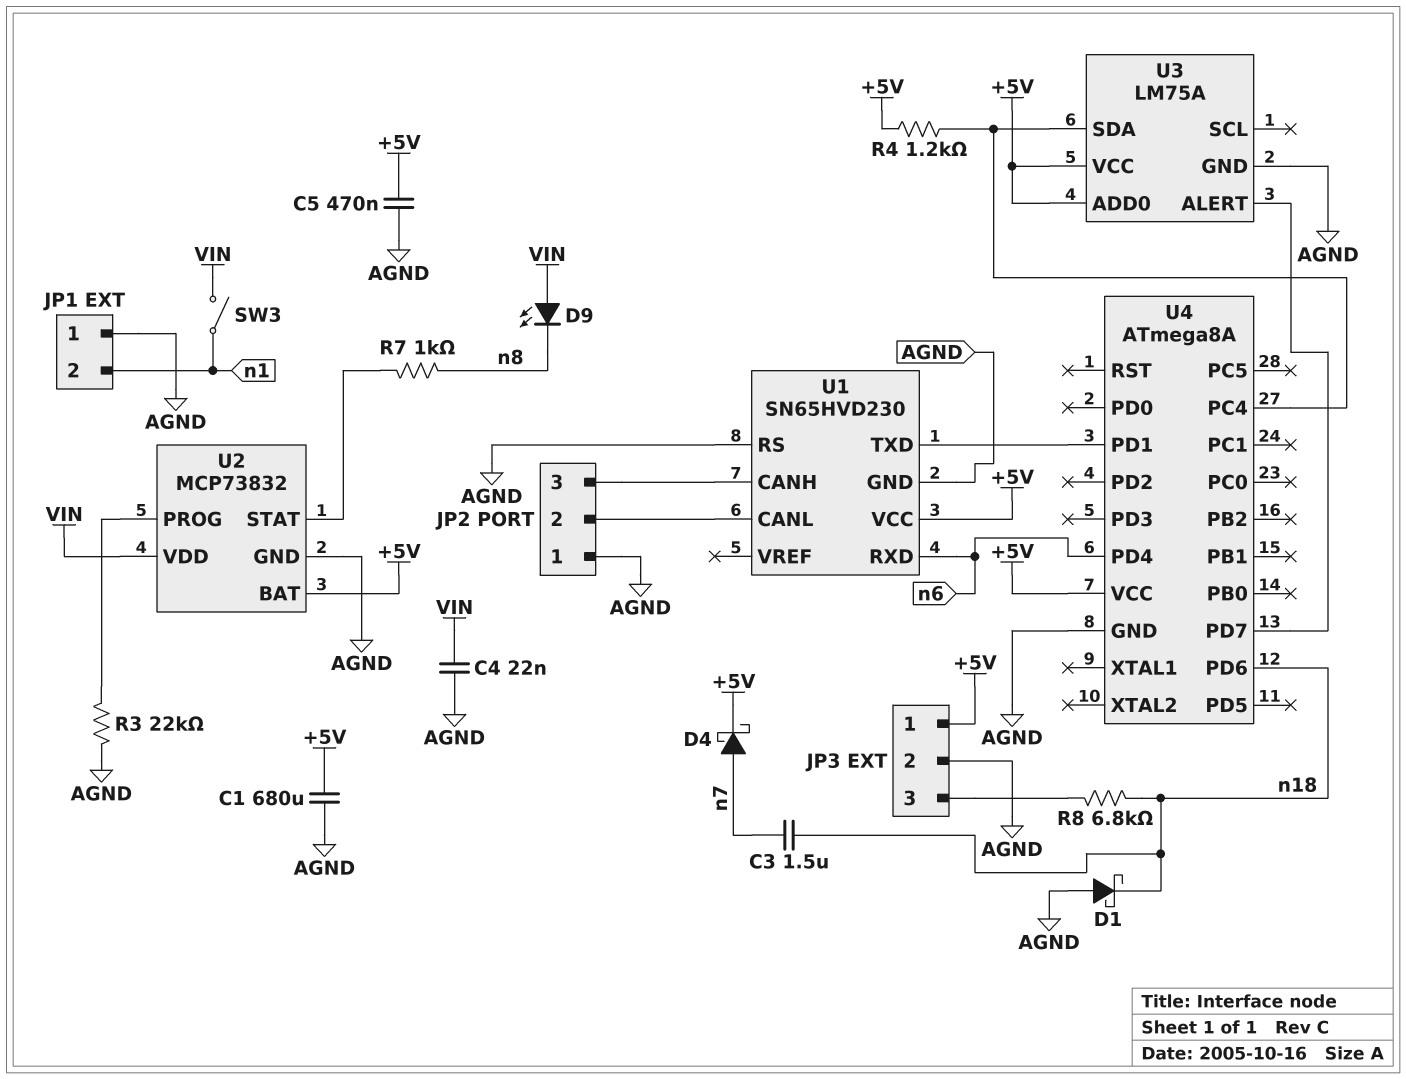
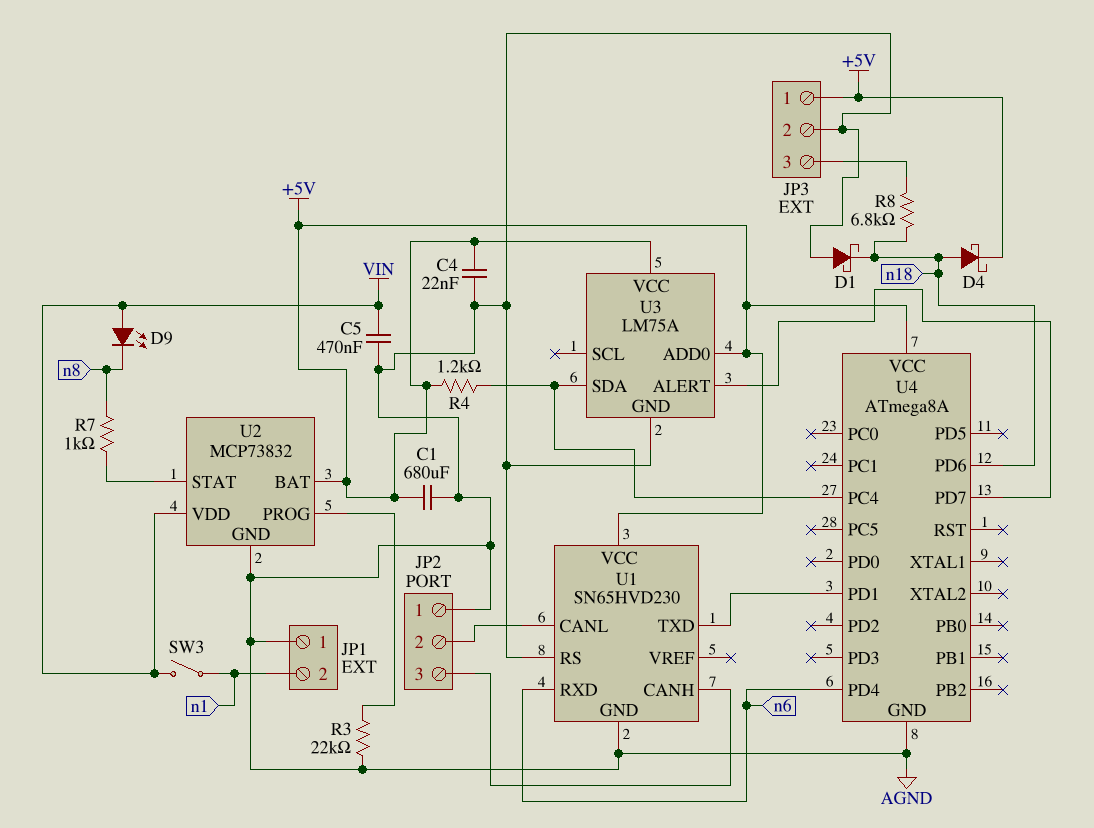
C3: 1.5uF (n7, n18) -> none
C4: 22nF (AGND, VIN) -> 22nF (+5V, AGND)
C5: 470nF (+5V, AGND) -> 470nF (AGND, VIN)
D4: schottky (A n7, K +5V) -> schottky (A n18, K +5V)

